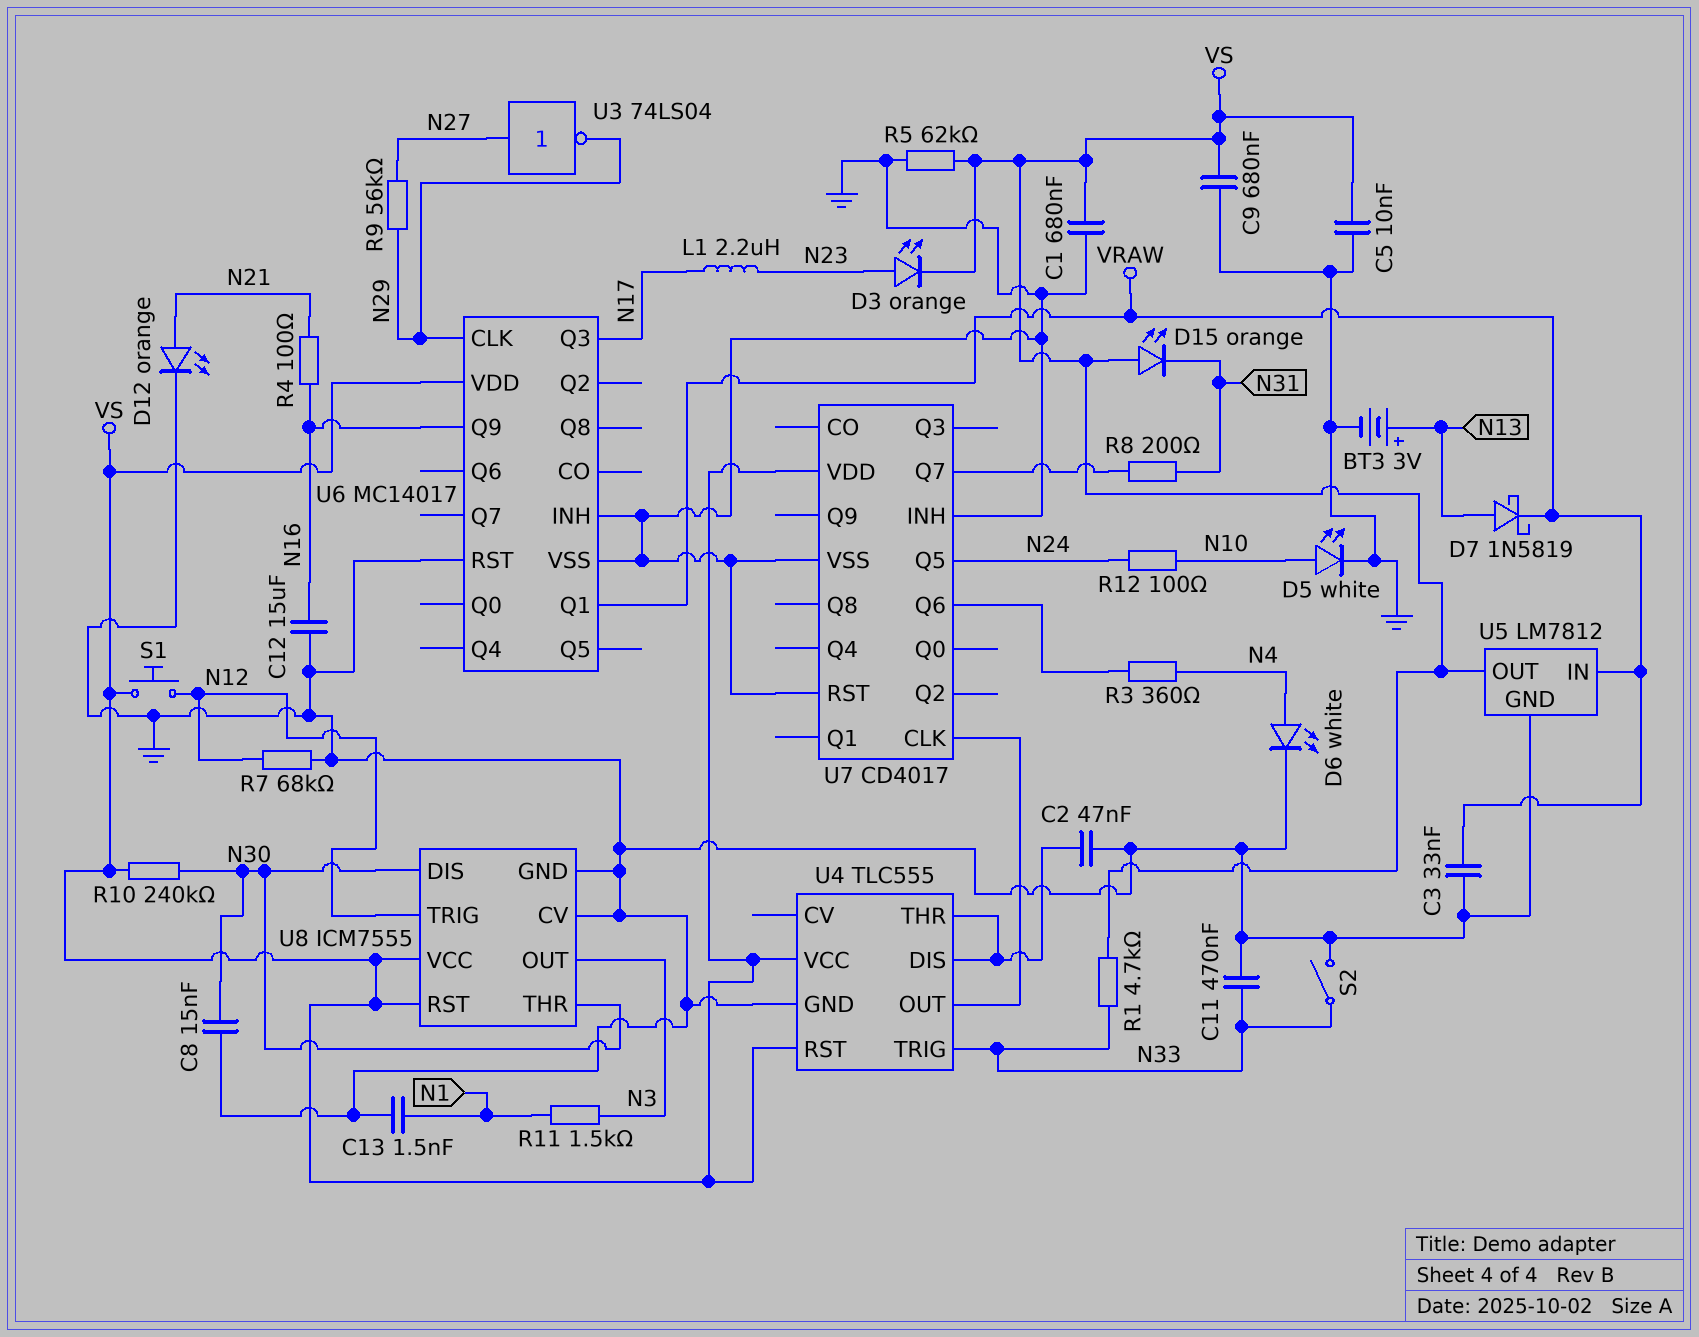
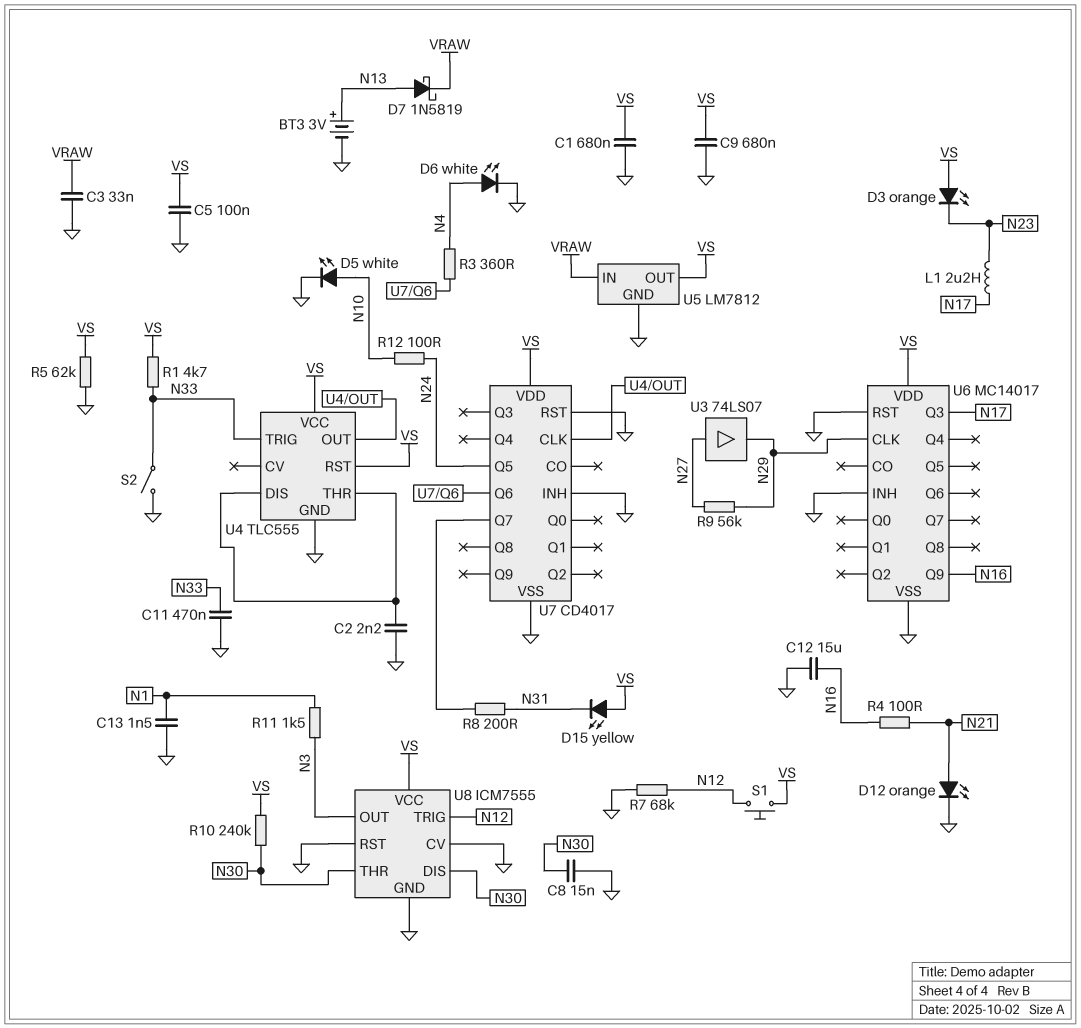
C2: 47nF (GND, U4/DIS) -> 2.2nF (GND, U4/DIS)
C5: 10nF (GND, VS) -> 100nF (GND, VS)
D3: LED orange (A N23, K VS) -> LED orange (A VS, K N23)
D15: LED orange (A VS, K N31) -> LED yellow (A VS, K N31)
U3: NOT 74LS04 (in N27, out N29) -> buffer 74LS07 (in N27, out N29)
U6 pin Q1: VRAW -> none
U8 pin RST: VS -> GND

